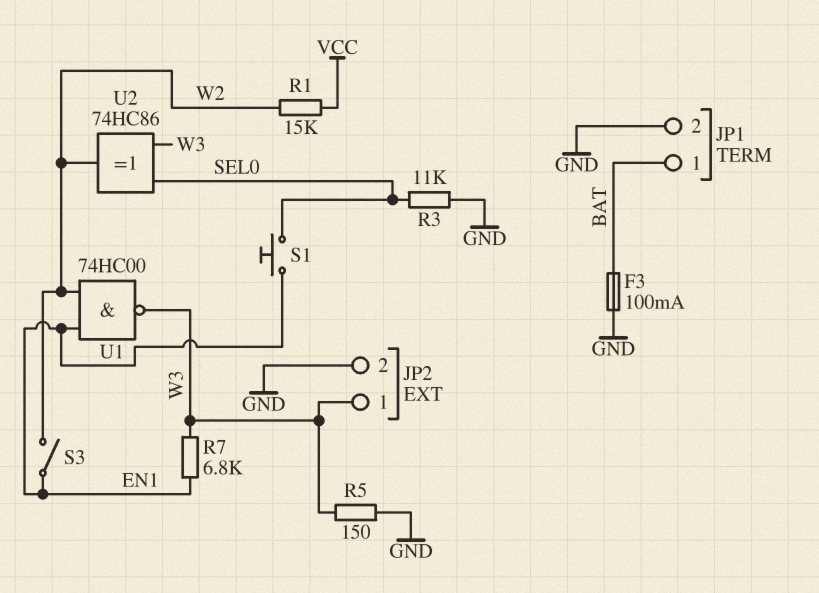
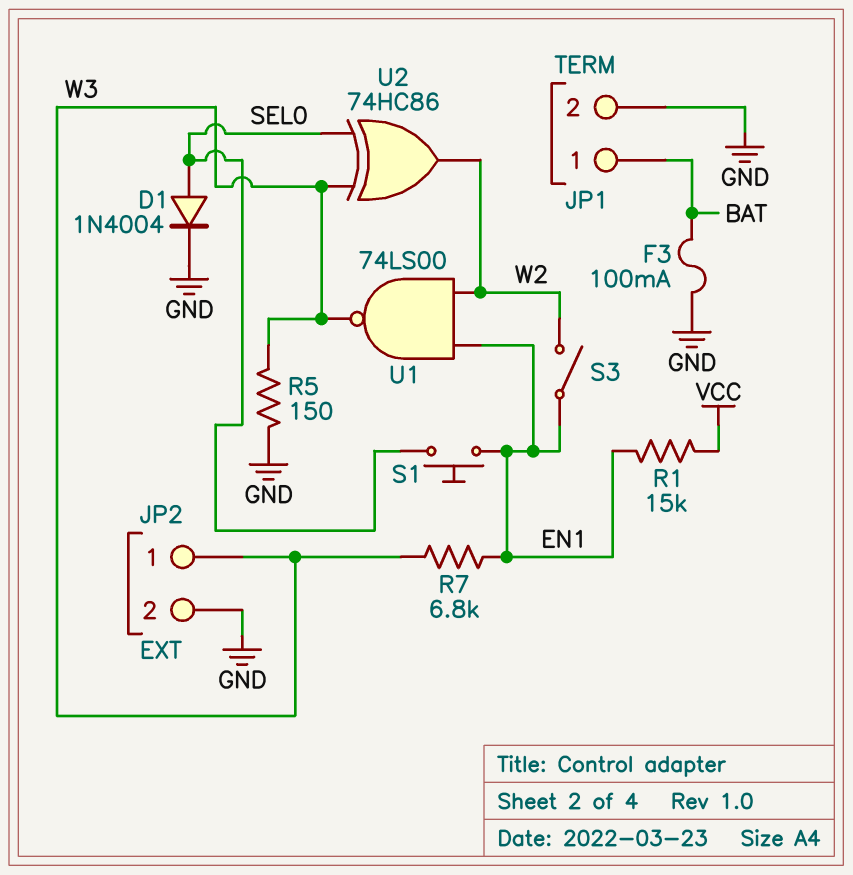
D1: none -> diode 1N4004 (A SEL0, K GND)
R1: 15k (VCC, W2) -> 15k (EN1, VCC)
R3: 11k (GND, SEL0) -> none
U1: NAND 74HC00 (in EN1, in W2, out W3) -> NAND 74LS00 (in EN1, in W2, out W3)

